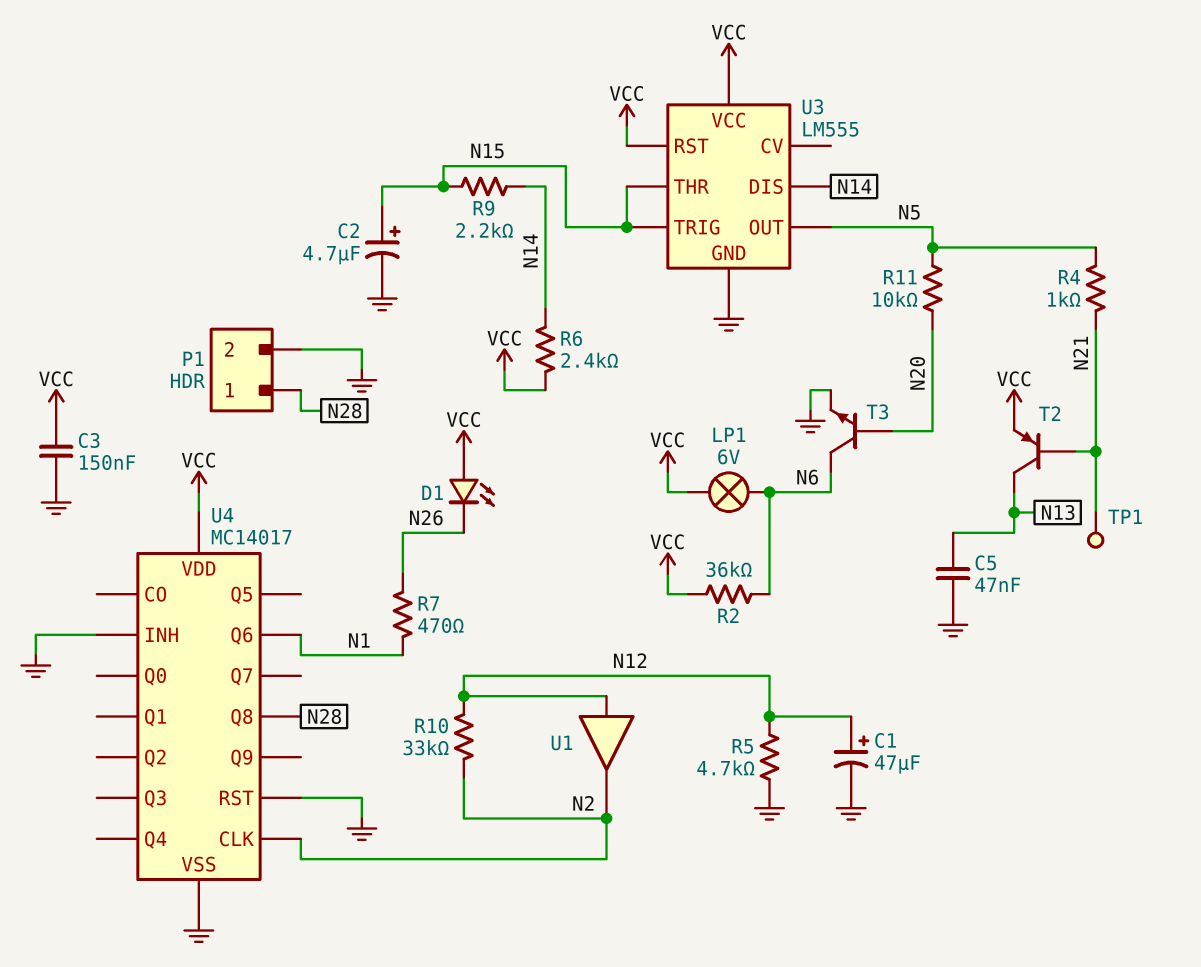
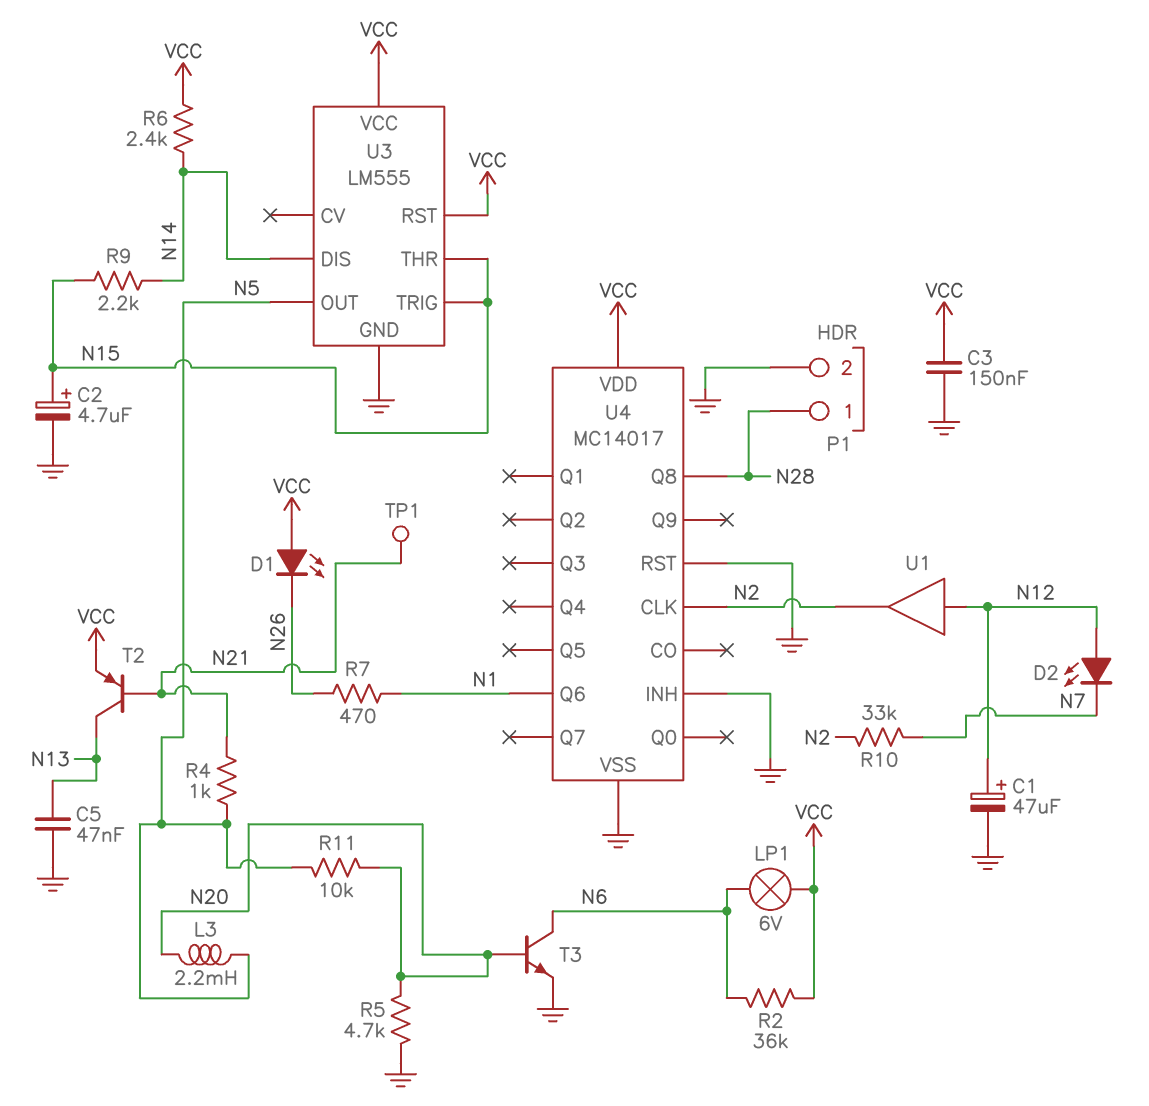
D2: none -> LED (A N12, K N7)
L3: none -> 2.2mH (N5, N20)
R5: 4.7k (GND, N12) -> 4.7k (GND, N20)
R10: 33k (N2, N12) -> 33k (N2, N7)

